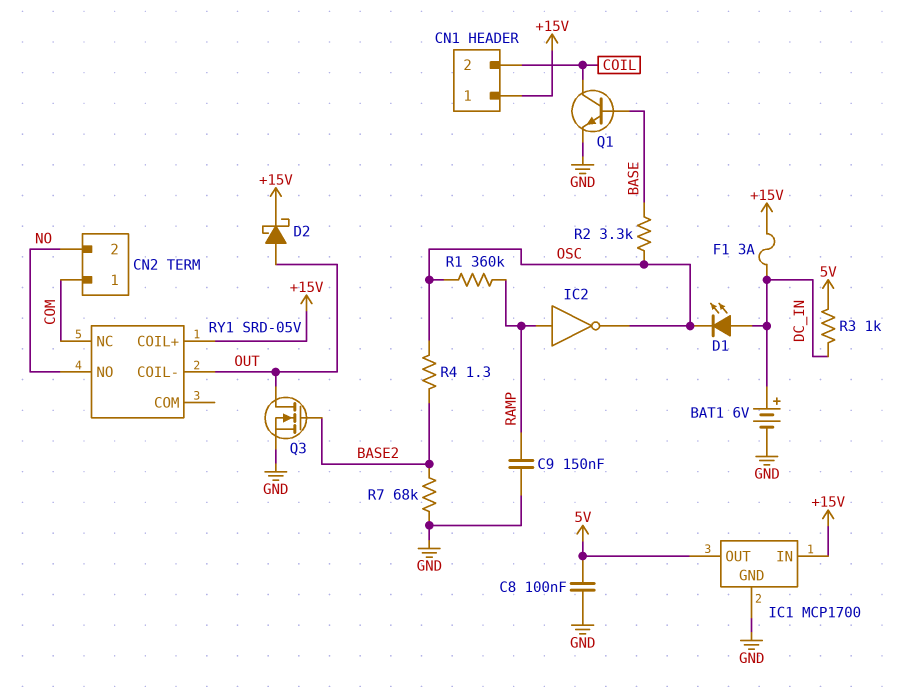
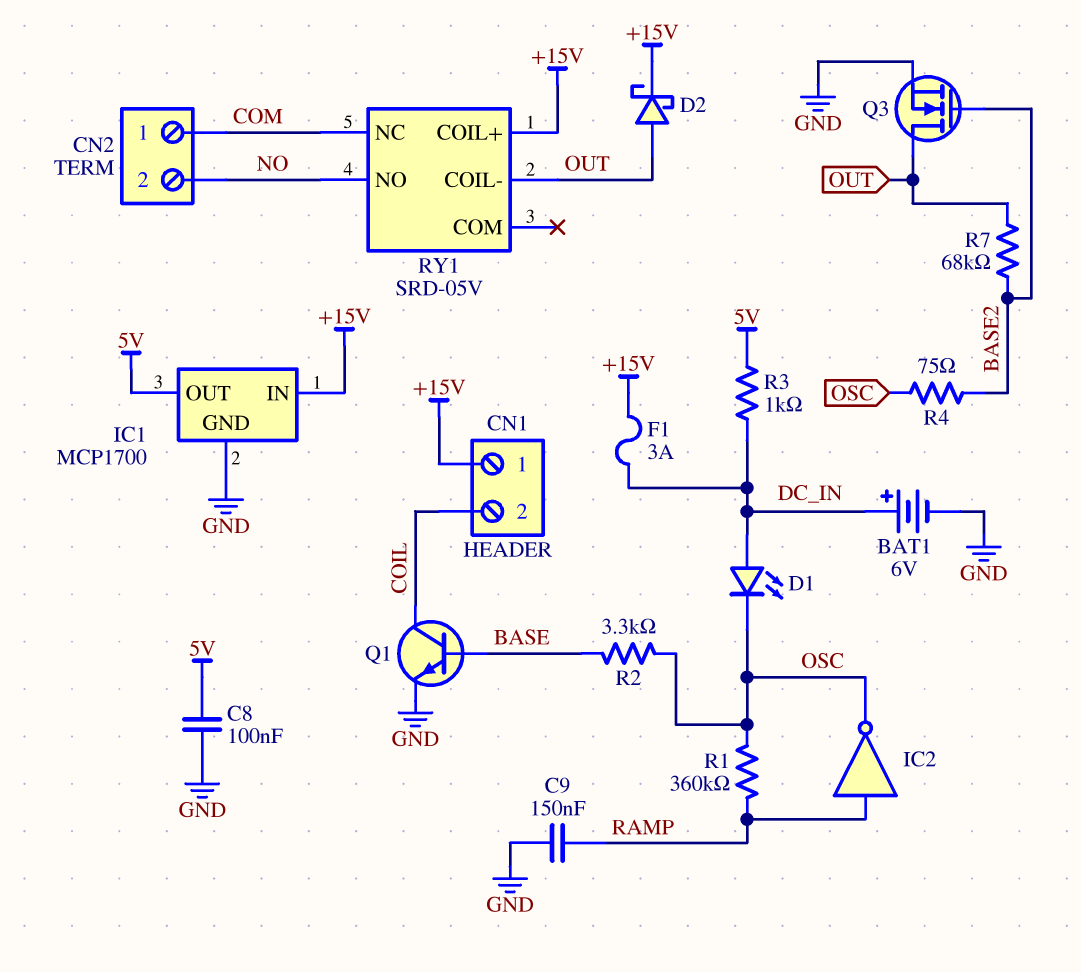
R4: 1.3 (BASE2, OSC) -> 75 (BASE2, OSC)
R7: 68k (BASE2, GND) -> 68k (BASE2, OUT)

